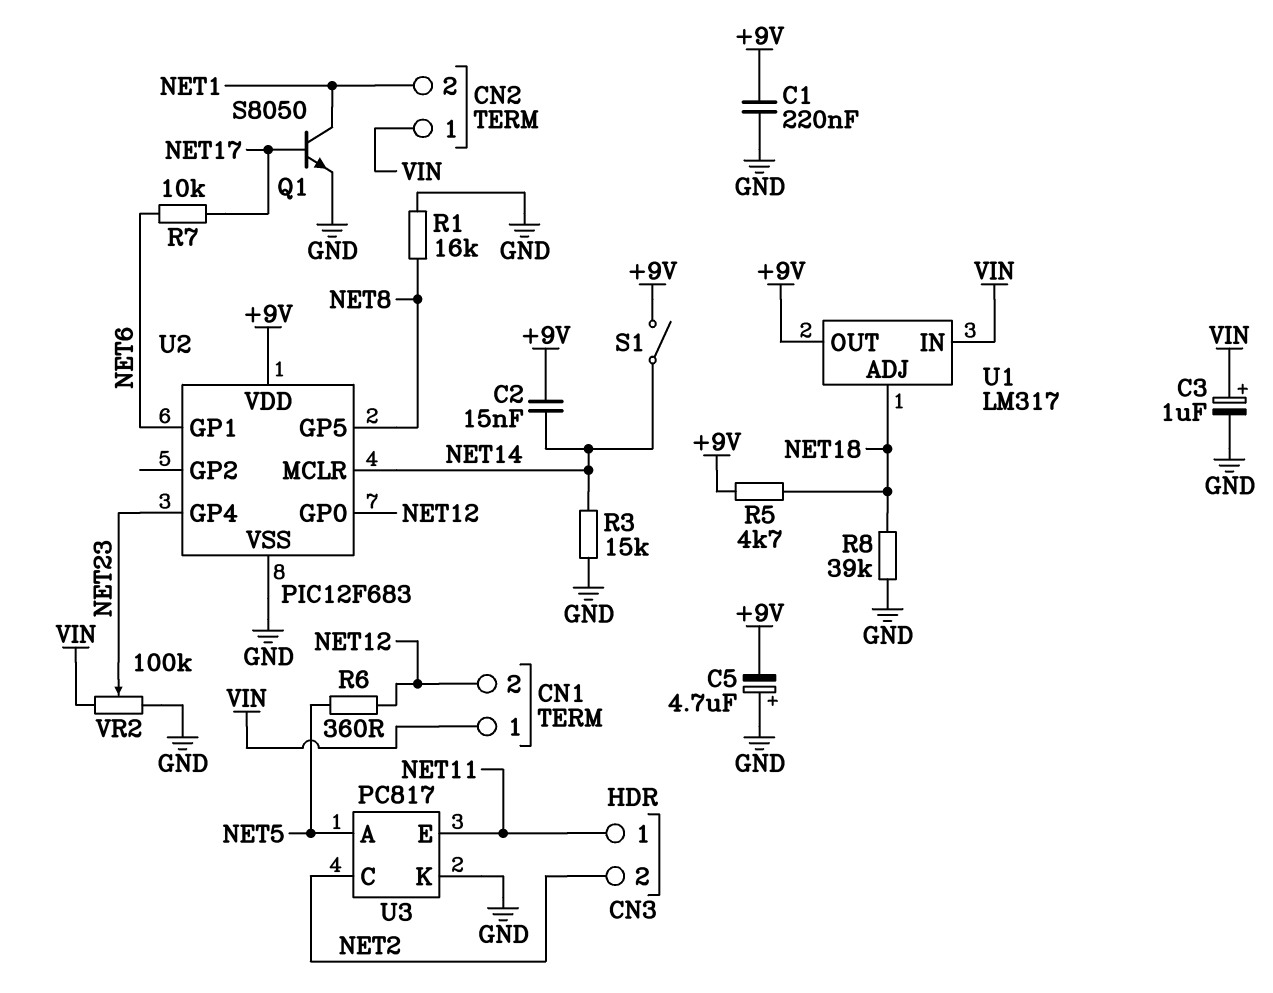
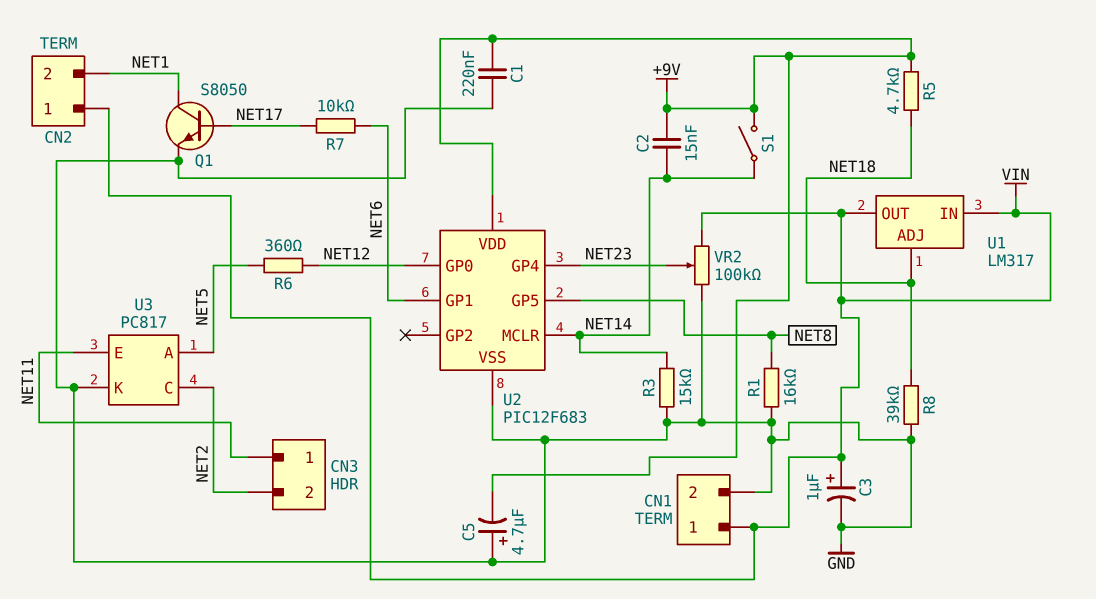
CN1 pin 2: NET12 -> GND
U1 pin OUT: +9V -> VIN

